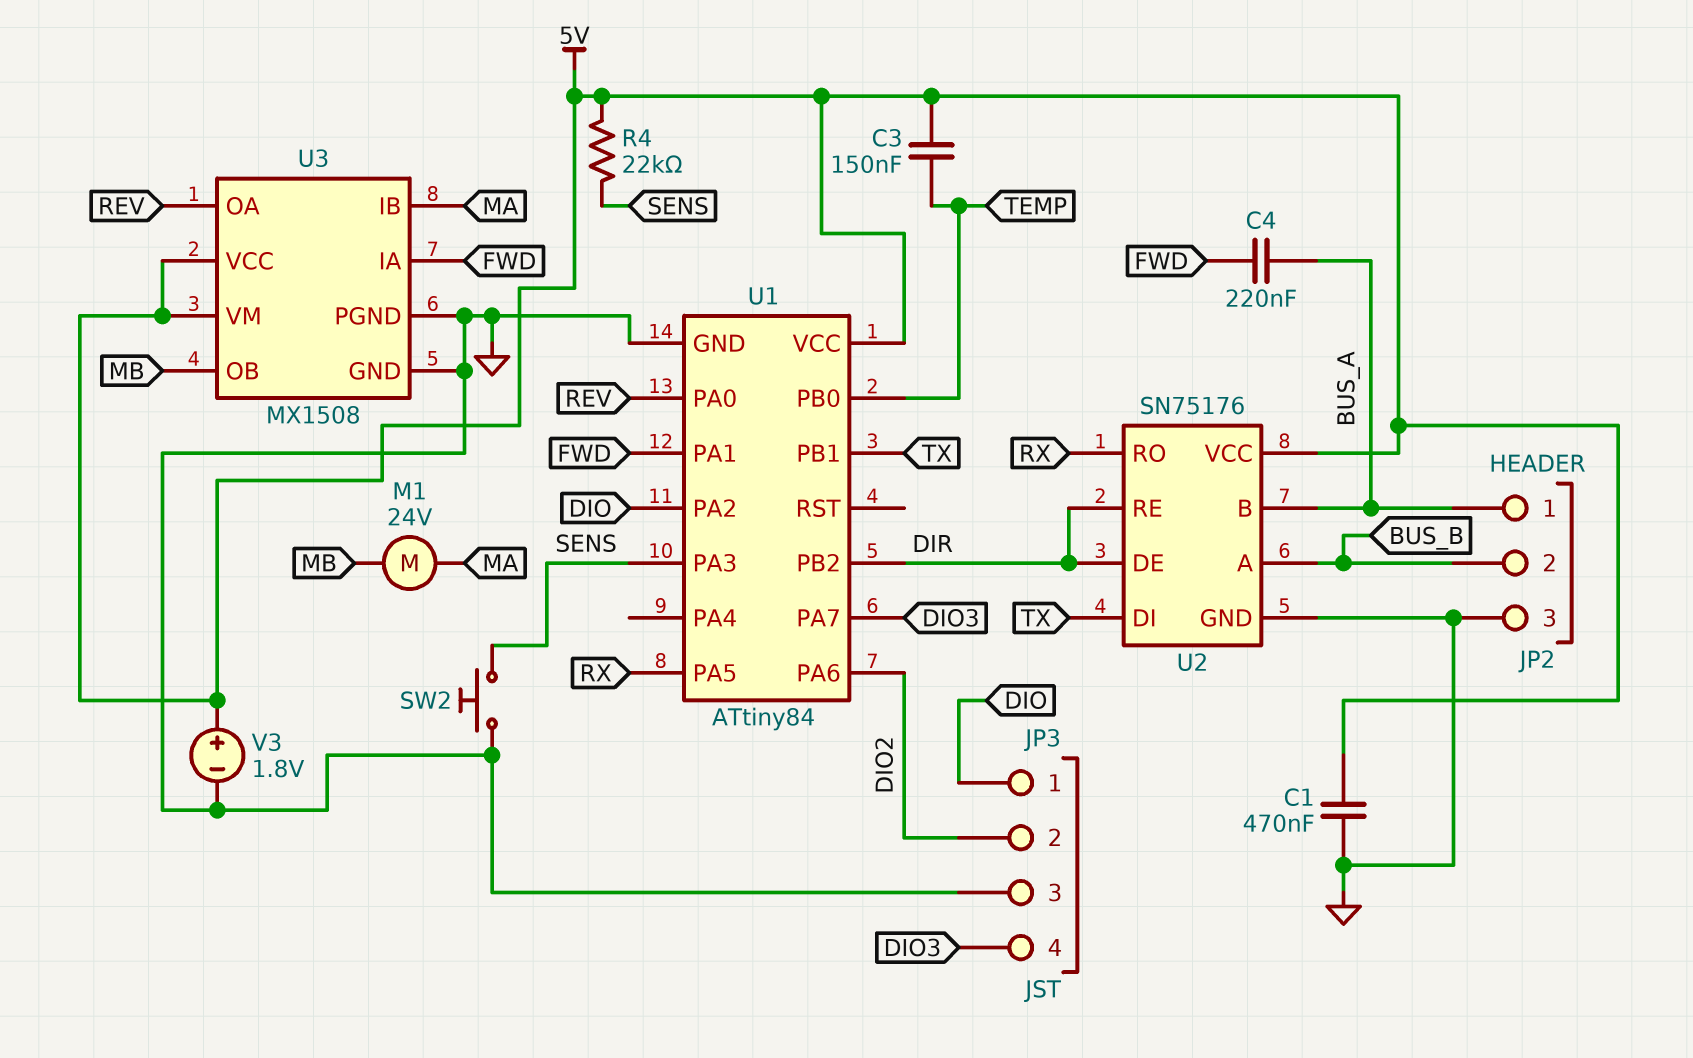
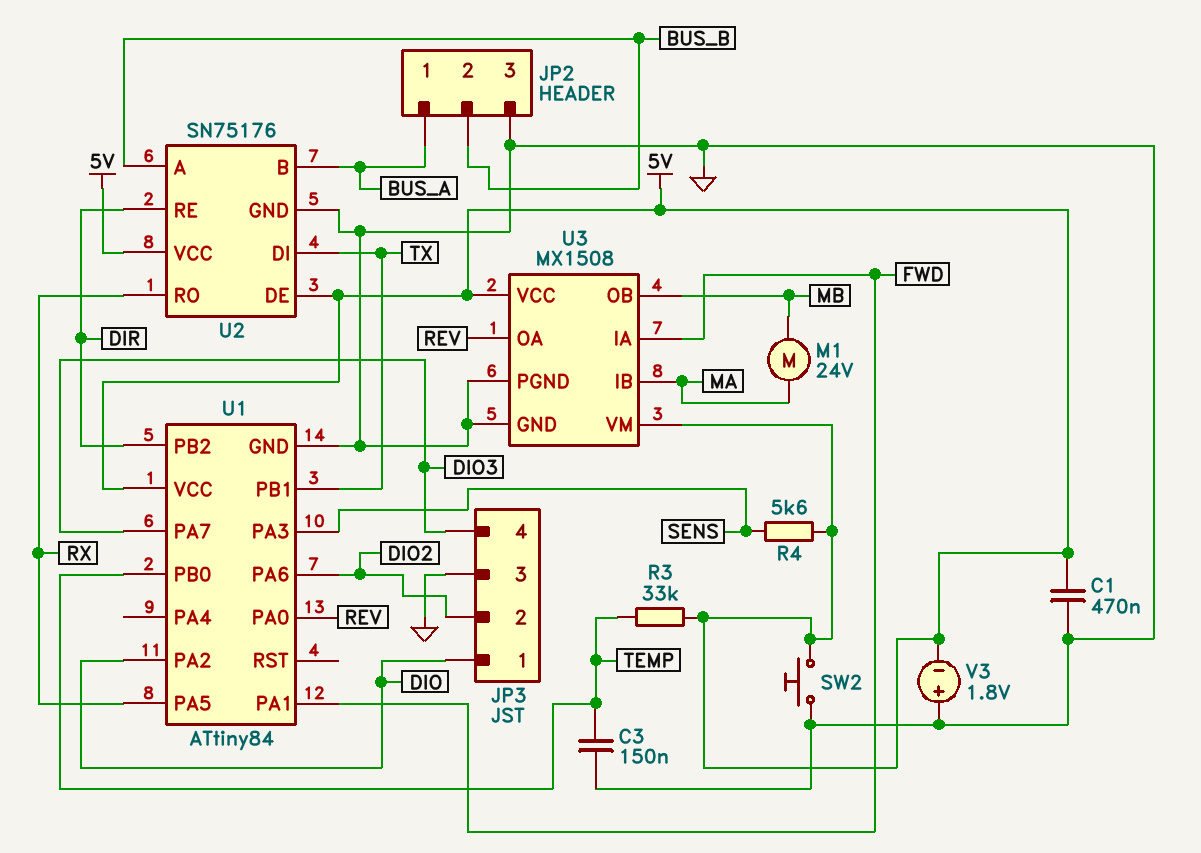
C3: 150nF (5V, TEMP) -> 150nF (GND, TEMP)
C4: 220nF (BUS_A, FWD) -> none
R3: none -> 33k (5V, TEMP)
R4: 22k (5V, SENS) -> 5.6k (5V, SENS)
SW2: button (GND, SENS) -> button (5V, GND)
U2 pin DE: DIR -> 5V
V3: 1.8V (plus 5V, minus GND) -> 1.8V (plus GND, minus 5V)

